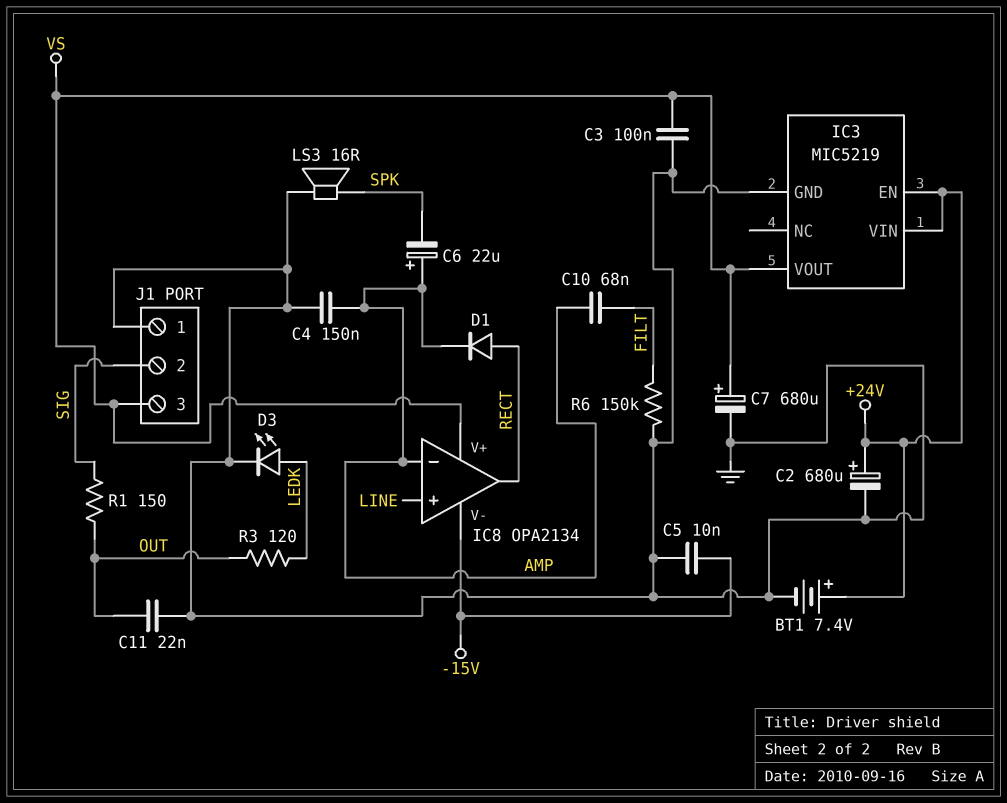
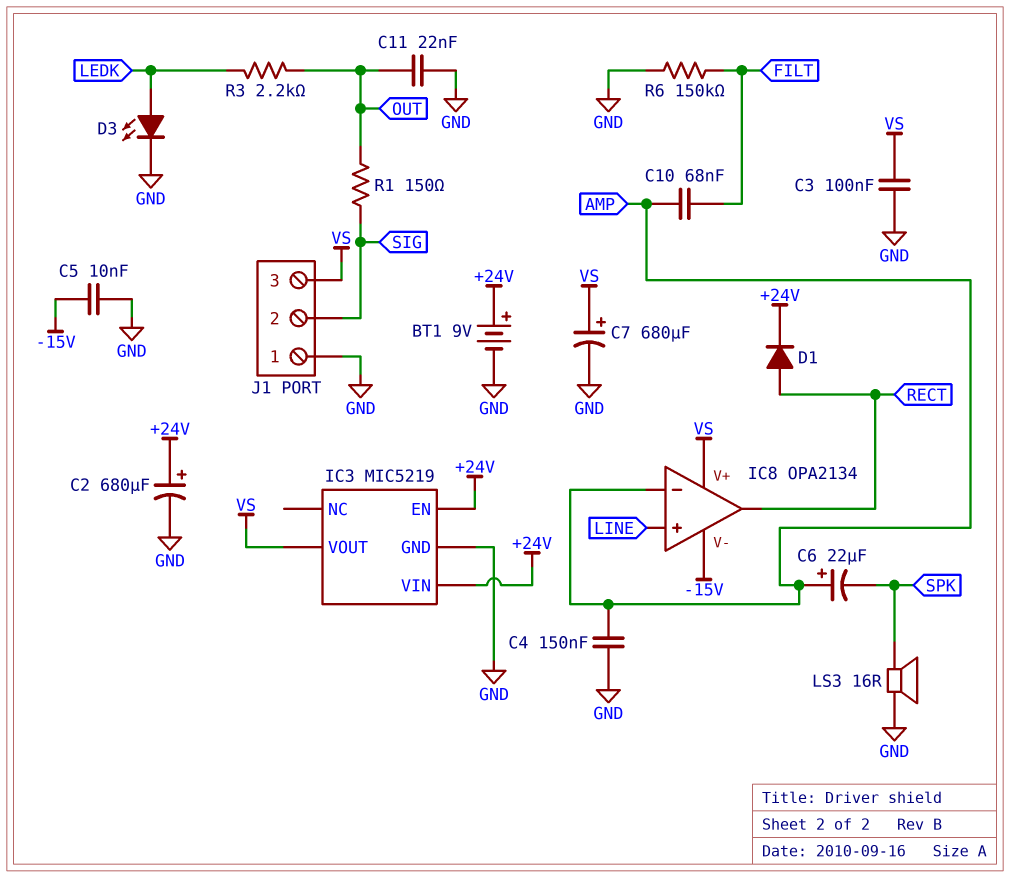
BT1: 7.4V (plus +24V, minus GND) -> 9V (plus +24V, minus GND)
D1: diode (A RECT, K AMP) -> diode (A RECT, K +24V)
R3: 120 (LEDK, OUT) -> 2.2k (LEDK, OUT)

